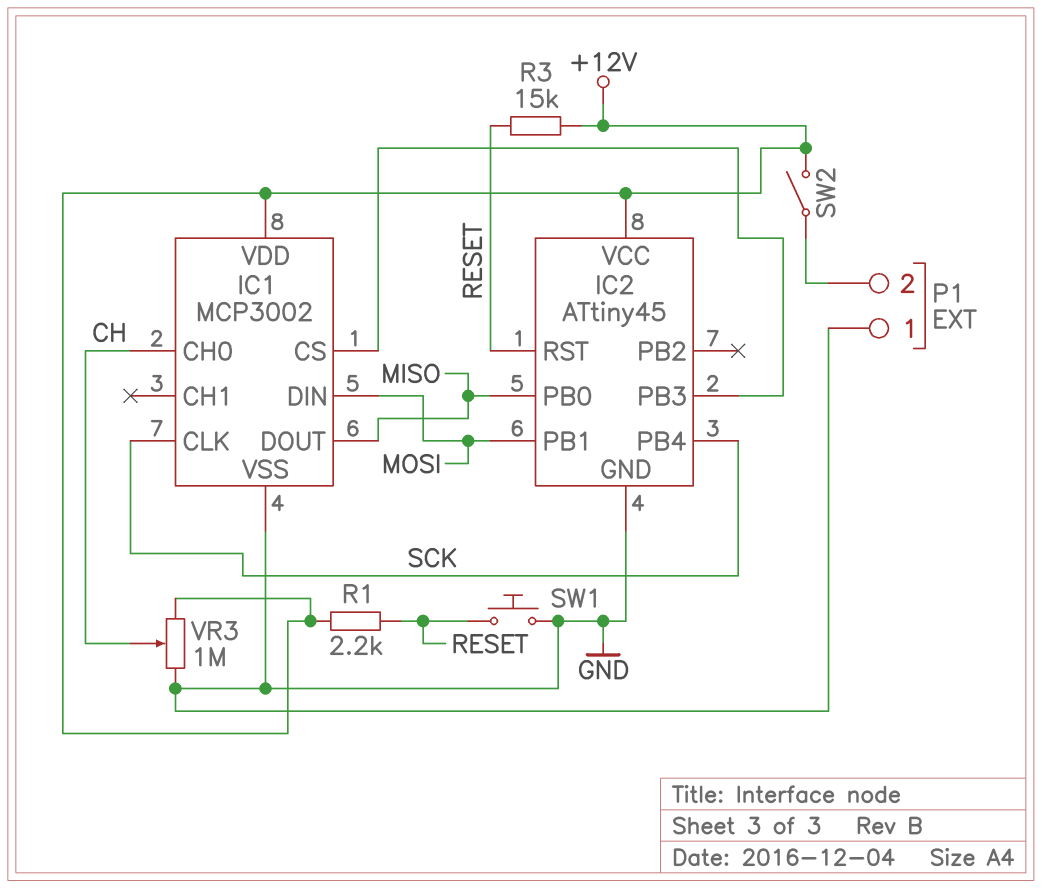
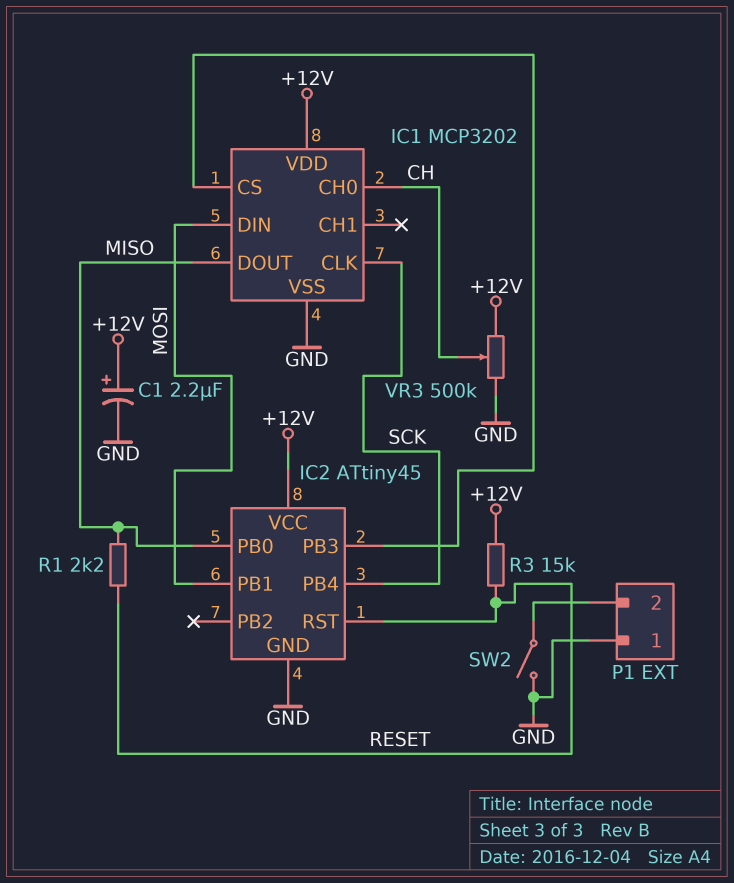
C1: none -> 2.2uF (plus +12V, minus GND)
IC1: MCP3002 -> MCP3202
R1: 2.2k (+12V, RESET) -> 2.2k (MISO, RESET)
SW1: button (GND, RESET) -> none
SW2: switch (+12V, P1/2) -> switch (GND, P1/2)
VR3: 1M (+12V, GND, wiper CH) -> 500k (+12V, GND, wiper CH)

